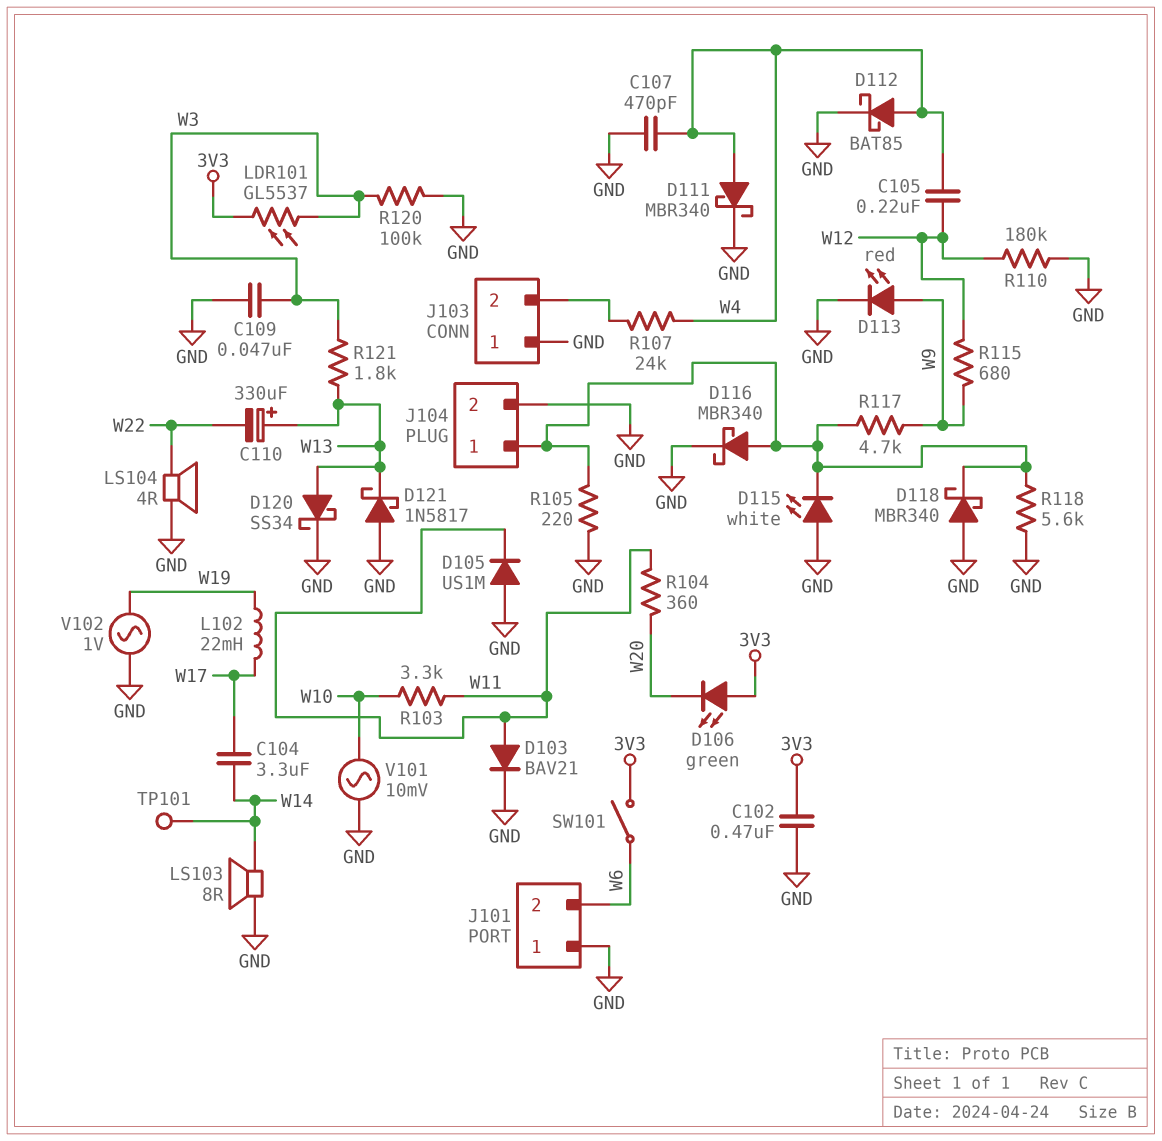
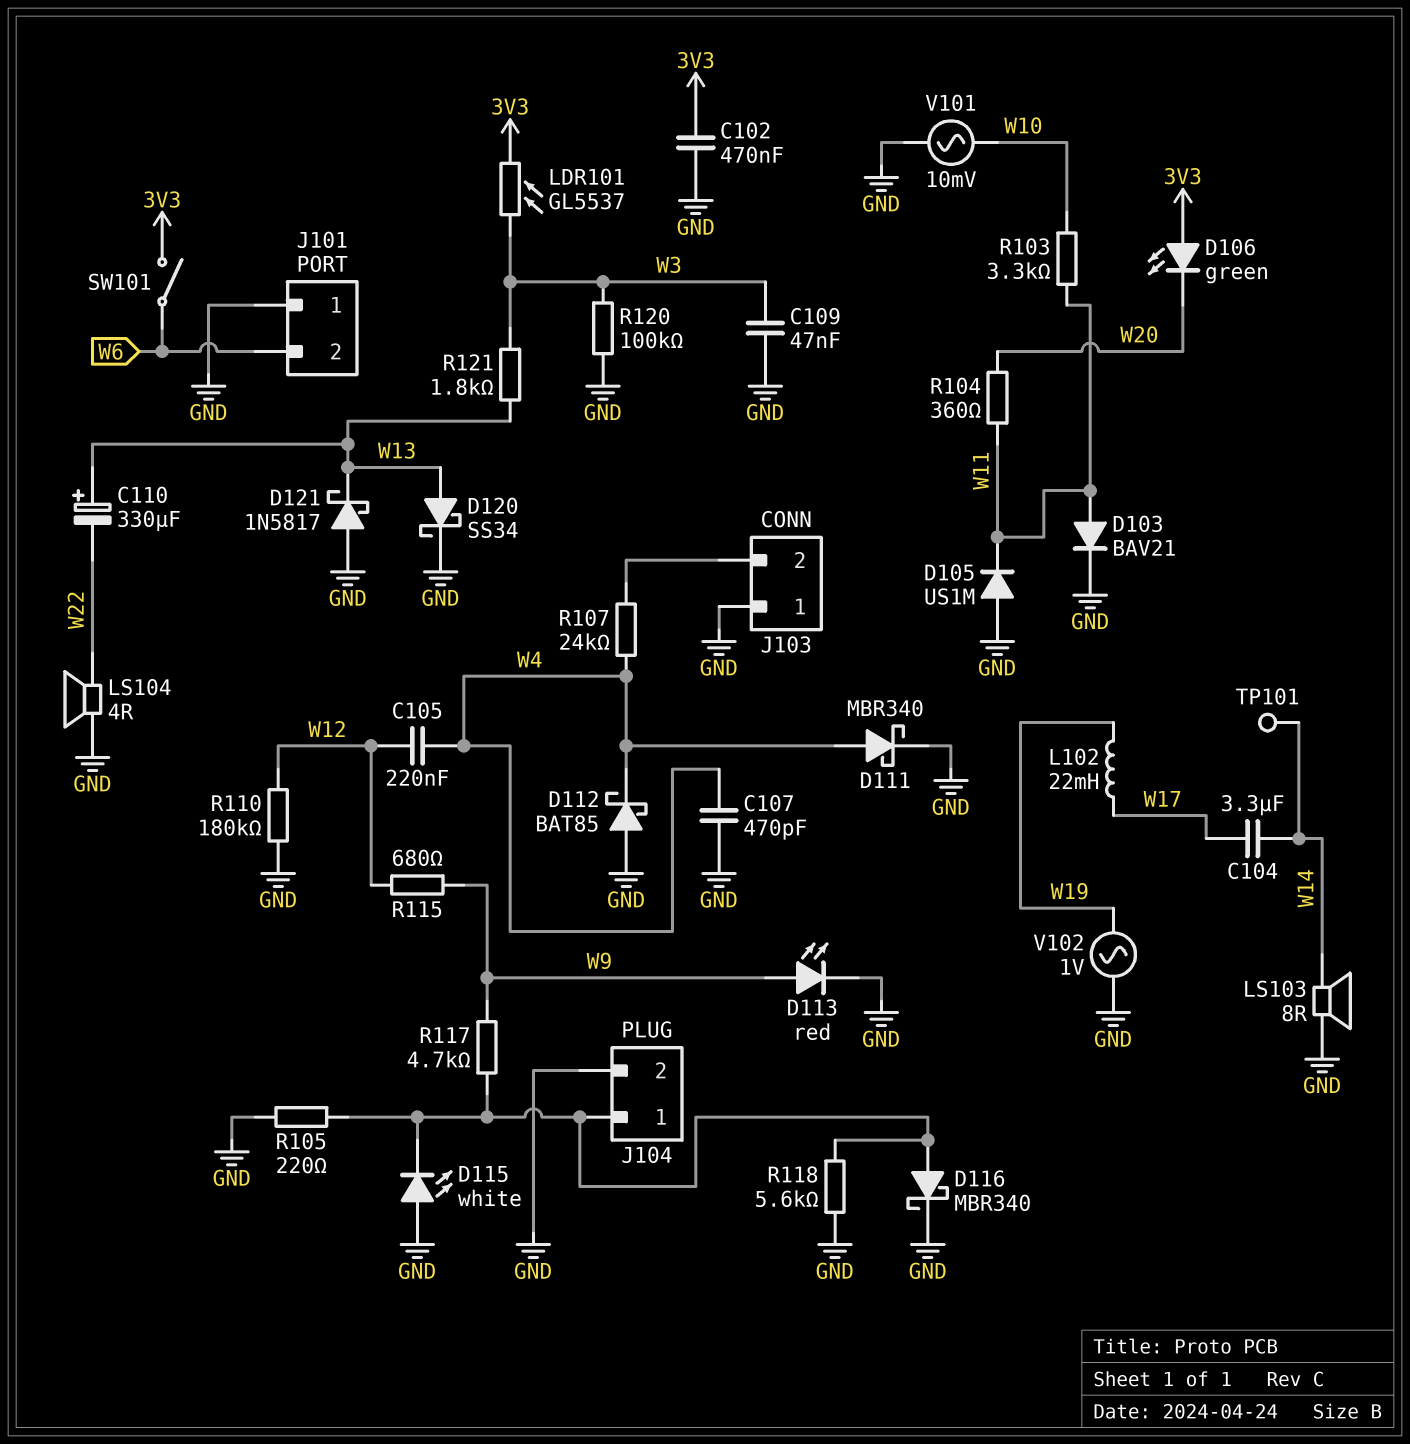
D112: schottky BAT85 (A W4, K GND) -> schottky BAT85 (A GND, K W4)
D118: schottky MBR340 (A GND, K J104/1) -> none

